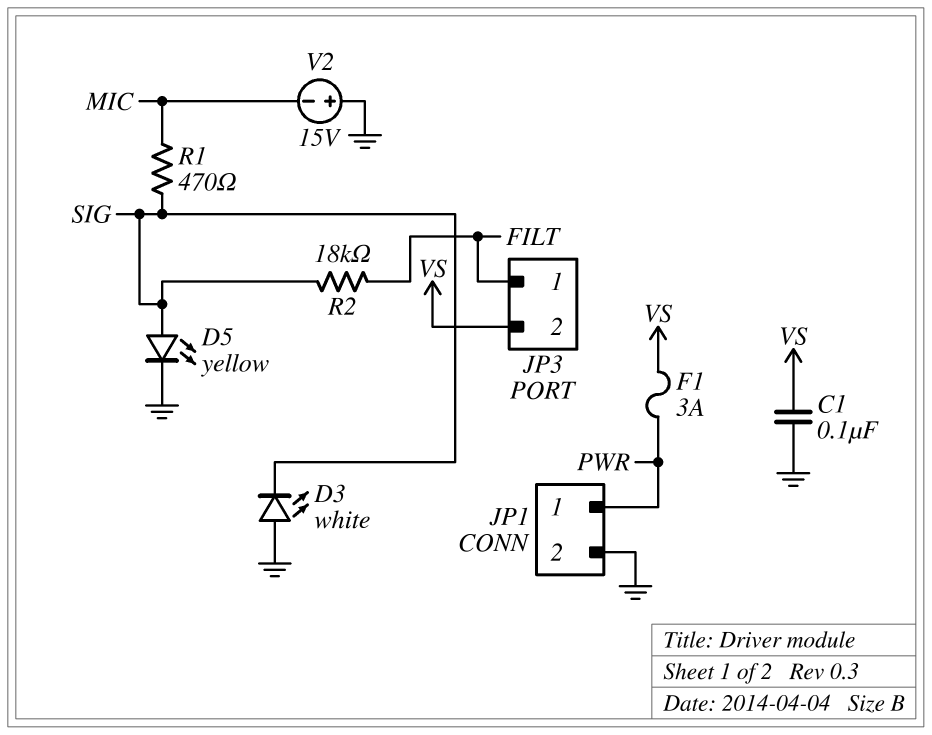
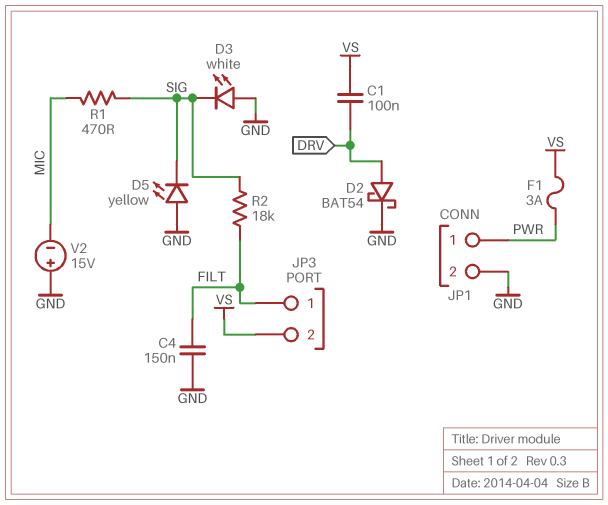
C1: 100nF (GND, VS) -> 100nF (DRV, VS)
C4: none -> 150nF (FILT, GND)
D2: none -> schottky BAT54 (A DRV, K GND)
D5: LED yellow (A SIG, K GND) -> LED yellow (A GND, K SIG)

